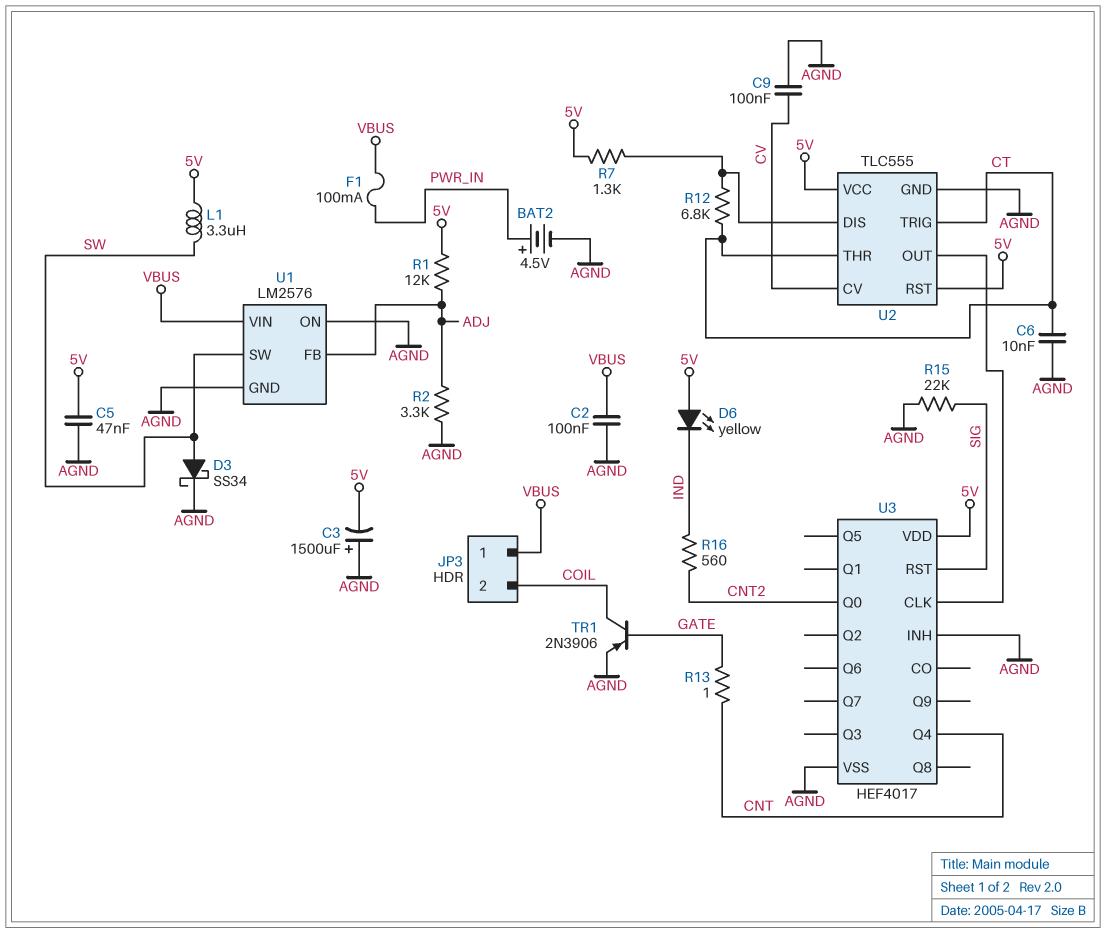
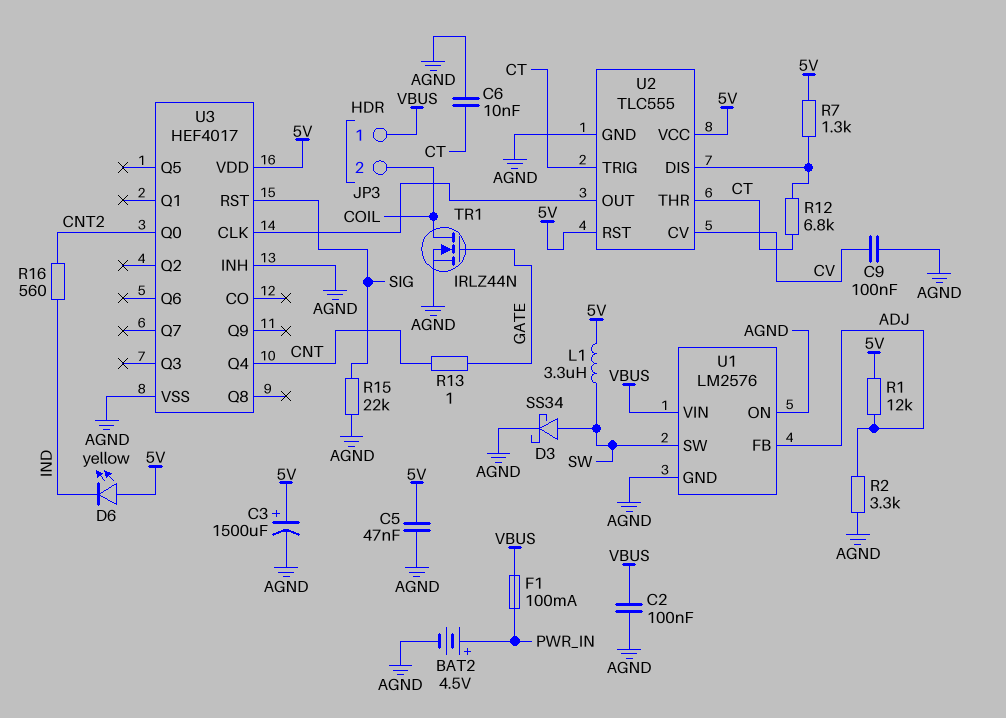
C3: 1500uF (plus AGND, minus 5V) -> 1500uF (plus 5V, minus AGND)
TR1: PNP 2N3906 (B GATE, C COIL, E AGND) -> NMOS IRLZ44N (G GATE, D COIL, S AGND)

